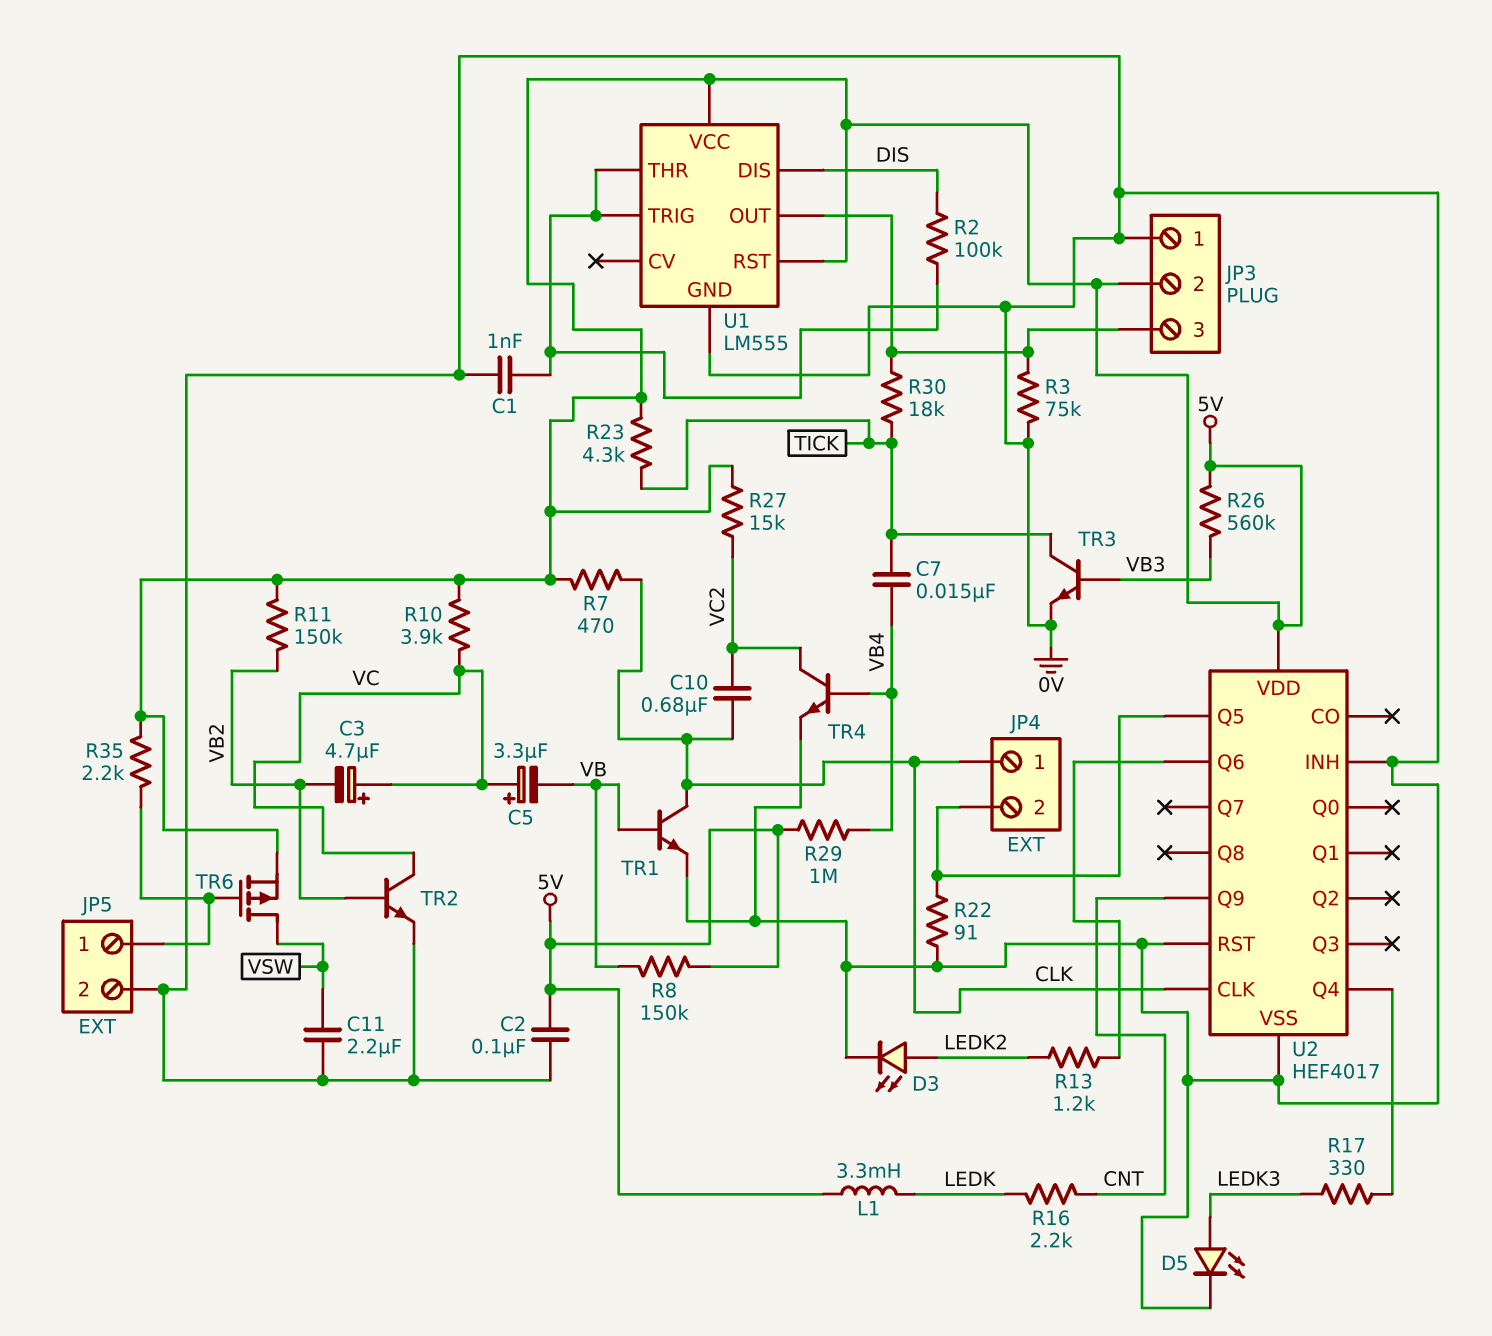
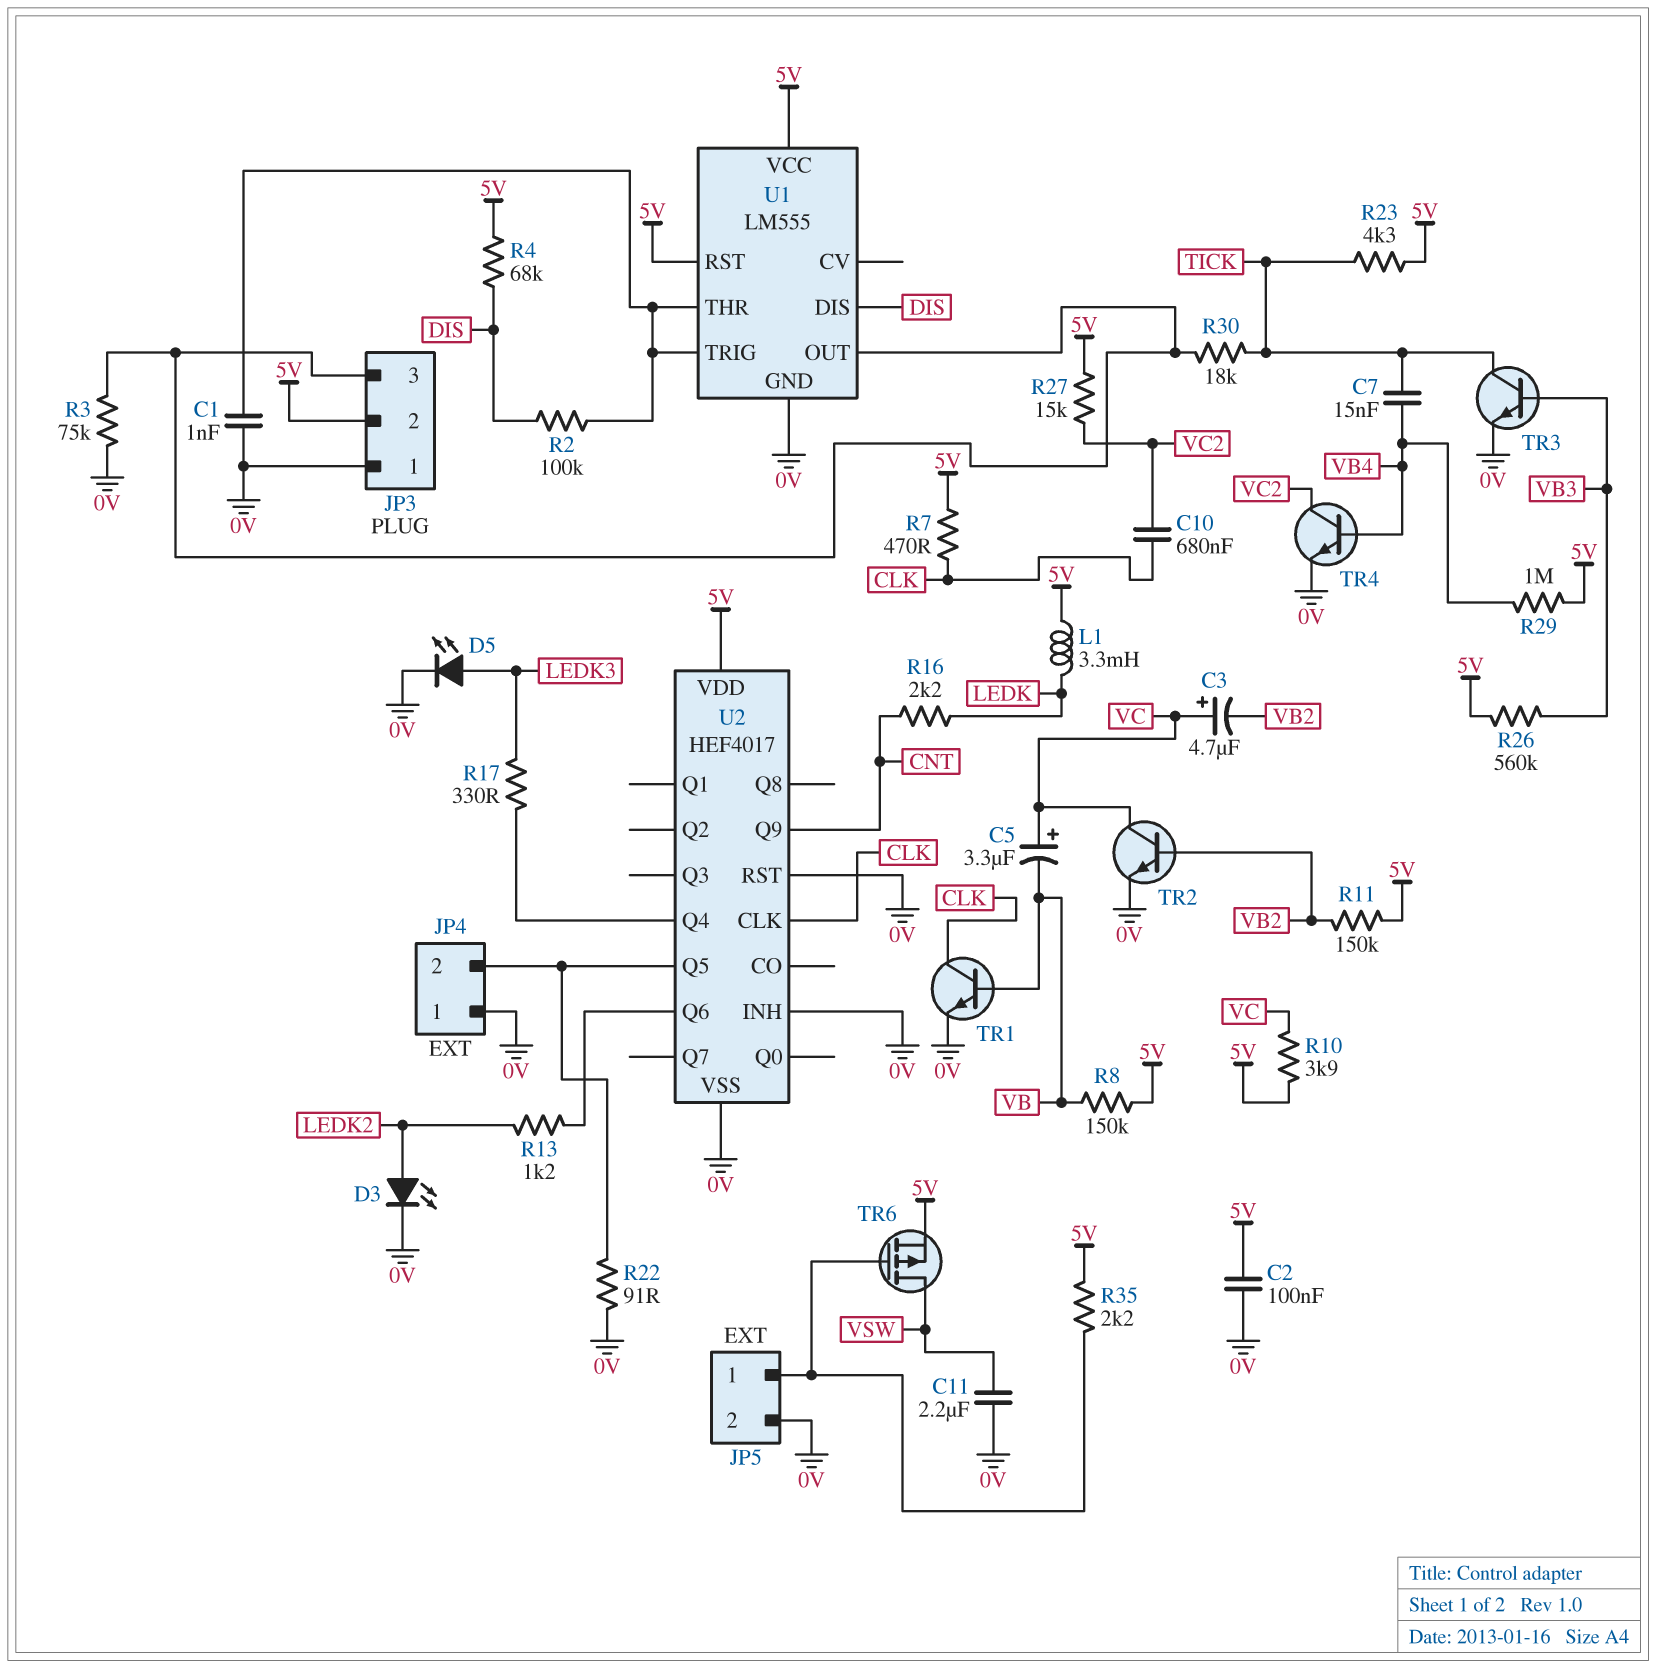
JP4 pin 1: CLK -> 0V
R4: none -> 68k (5V, DIS)

